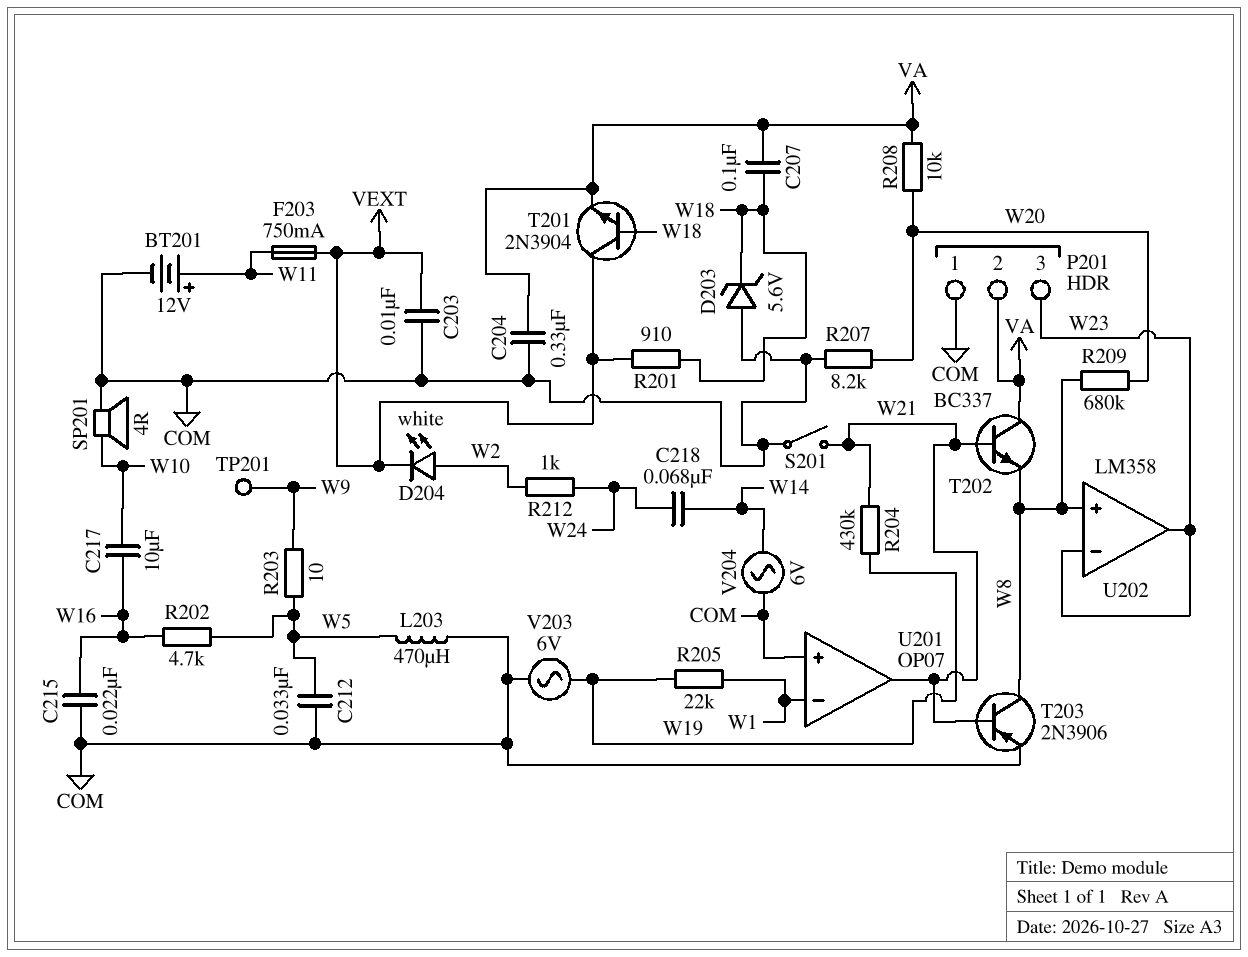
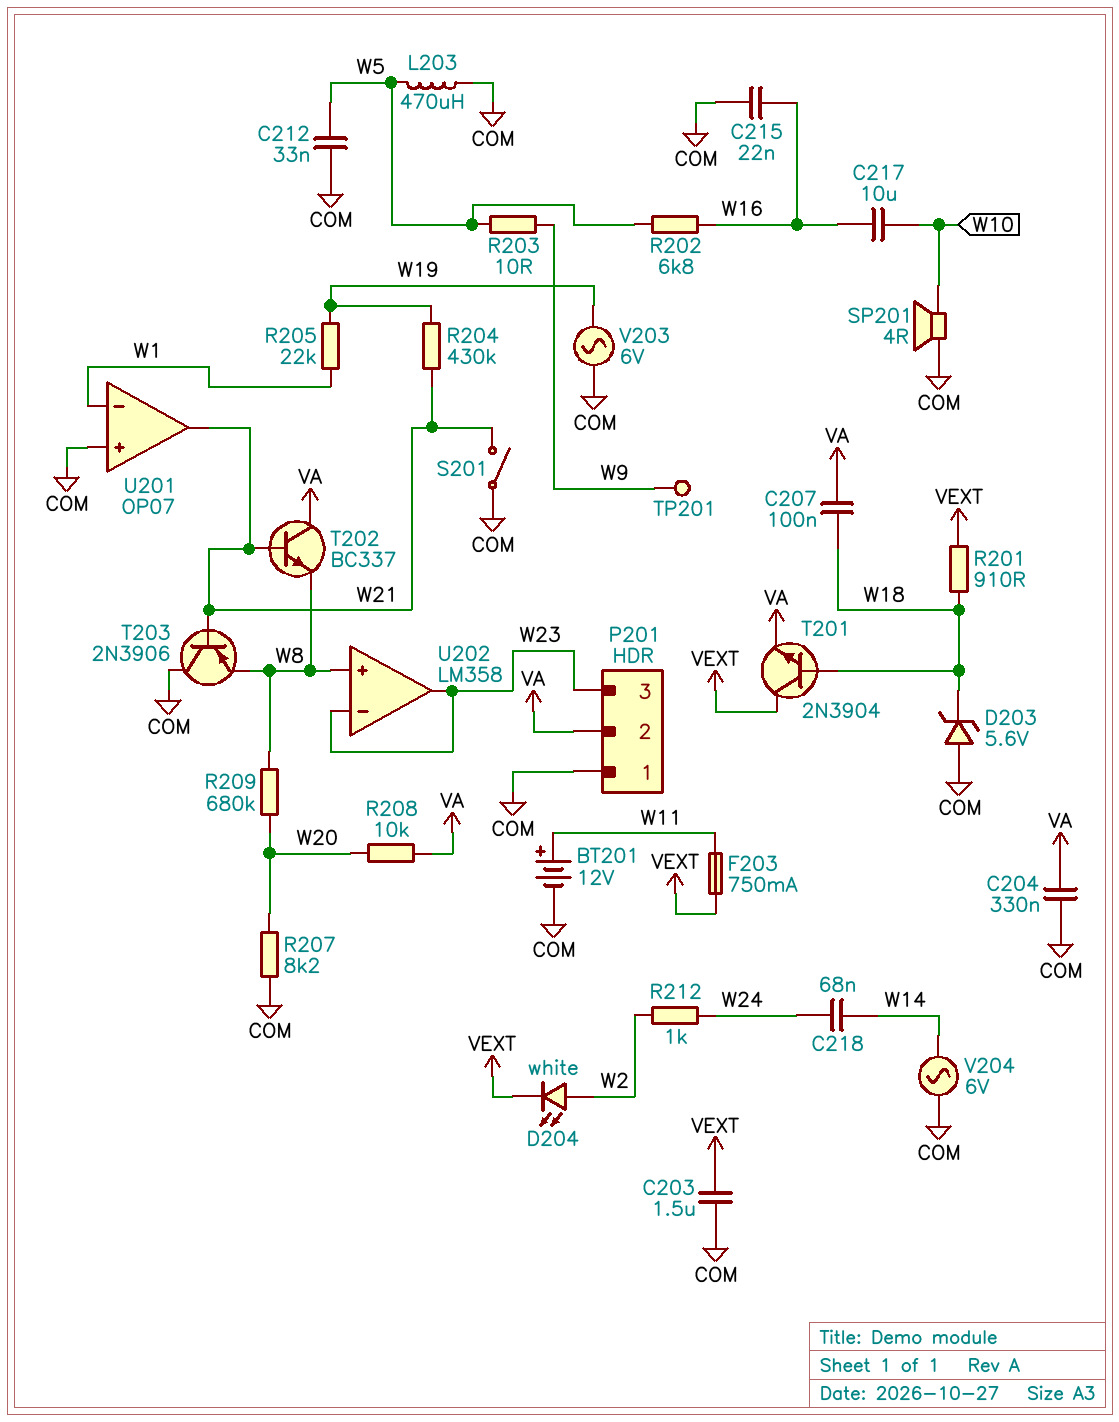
C203: 10nF (COM, VEXT) -> 1.5uF (COM, VEXT)
R202: 4.7k (W5, W16) -> 6.8k (W5, W16)
T203: PNP 2N3906 (B W21, C W8, E COM) -> PNP 2N3906 (B W21, C COM, E W8)

